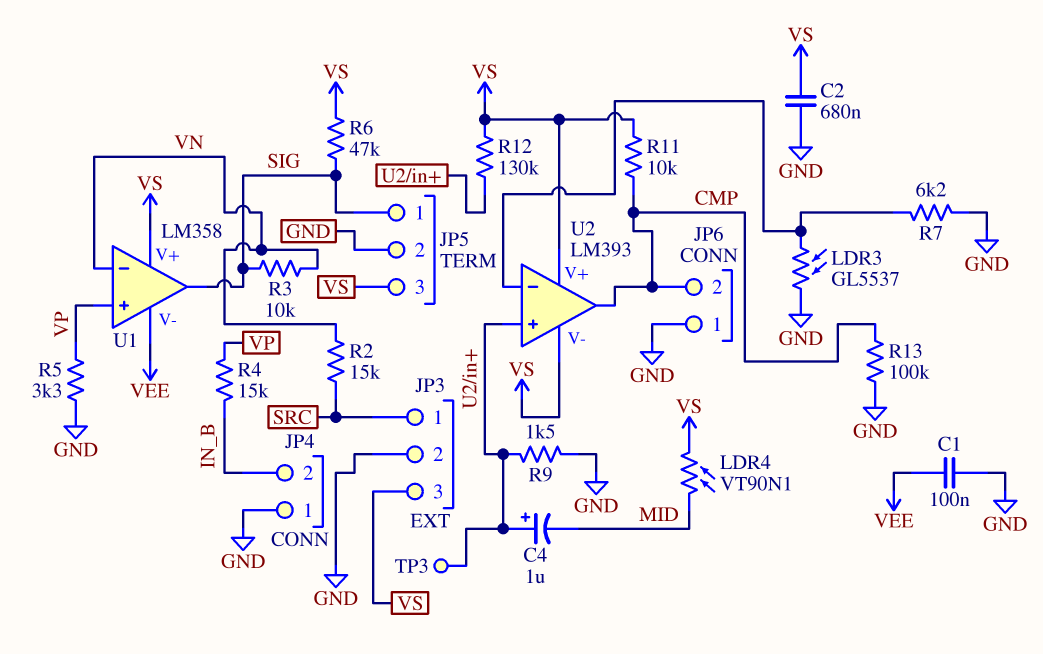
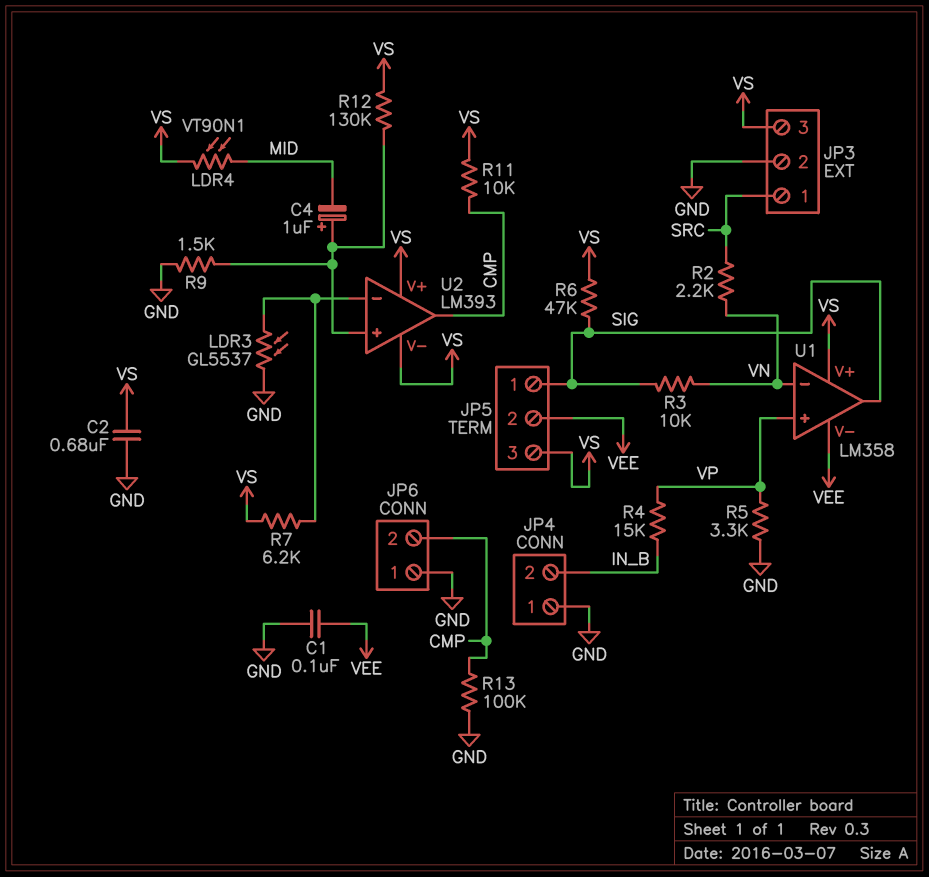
JP5 pin 2: GND -> VEE
R2: 15k (SRC, VN) -> 2.2k (SRC, VN)
R7: 6.2k (GND, U2/in-) -> 6.2k (U2/in-, VS)
TP3: test point (U2/in+) -> none

